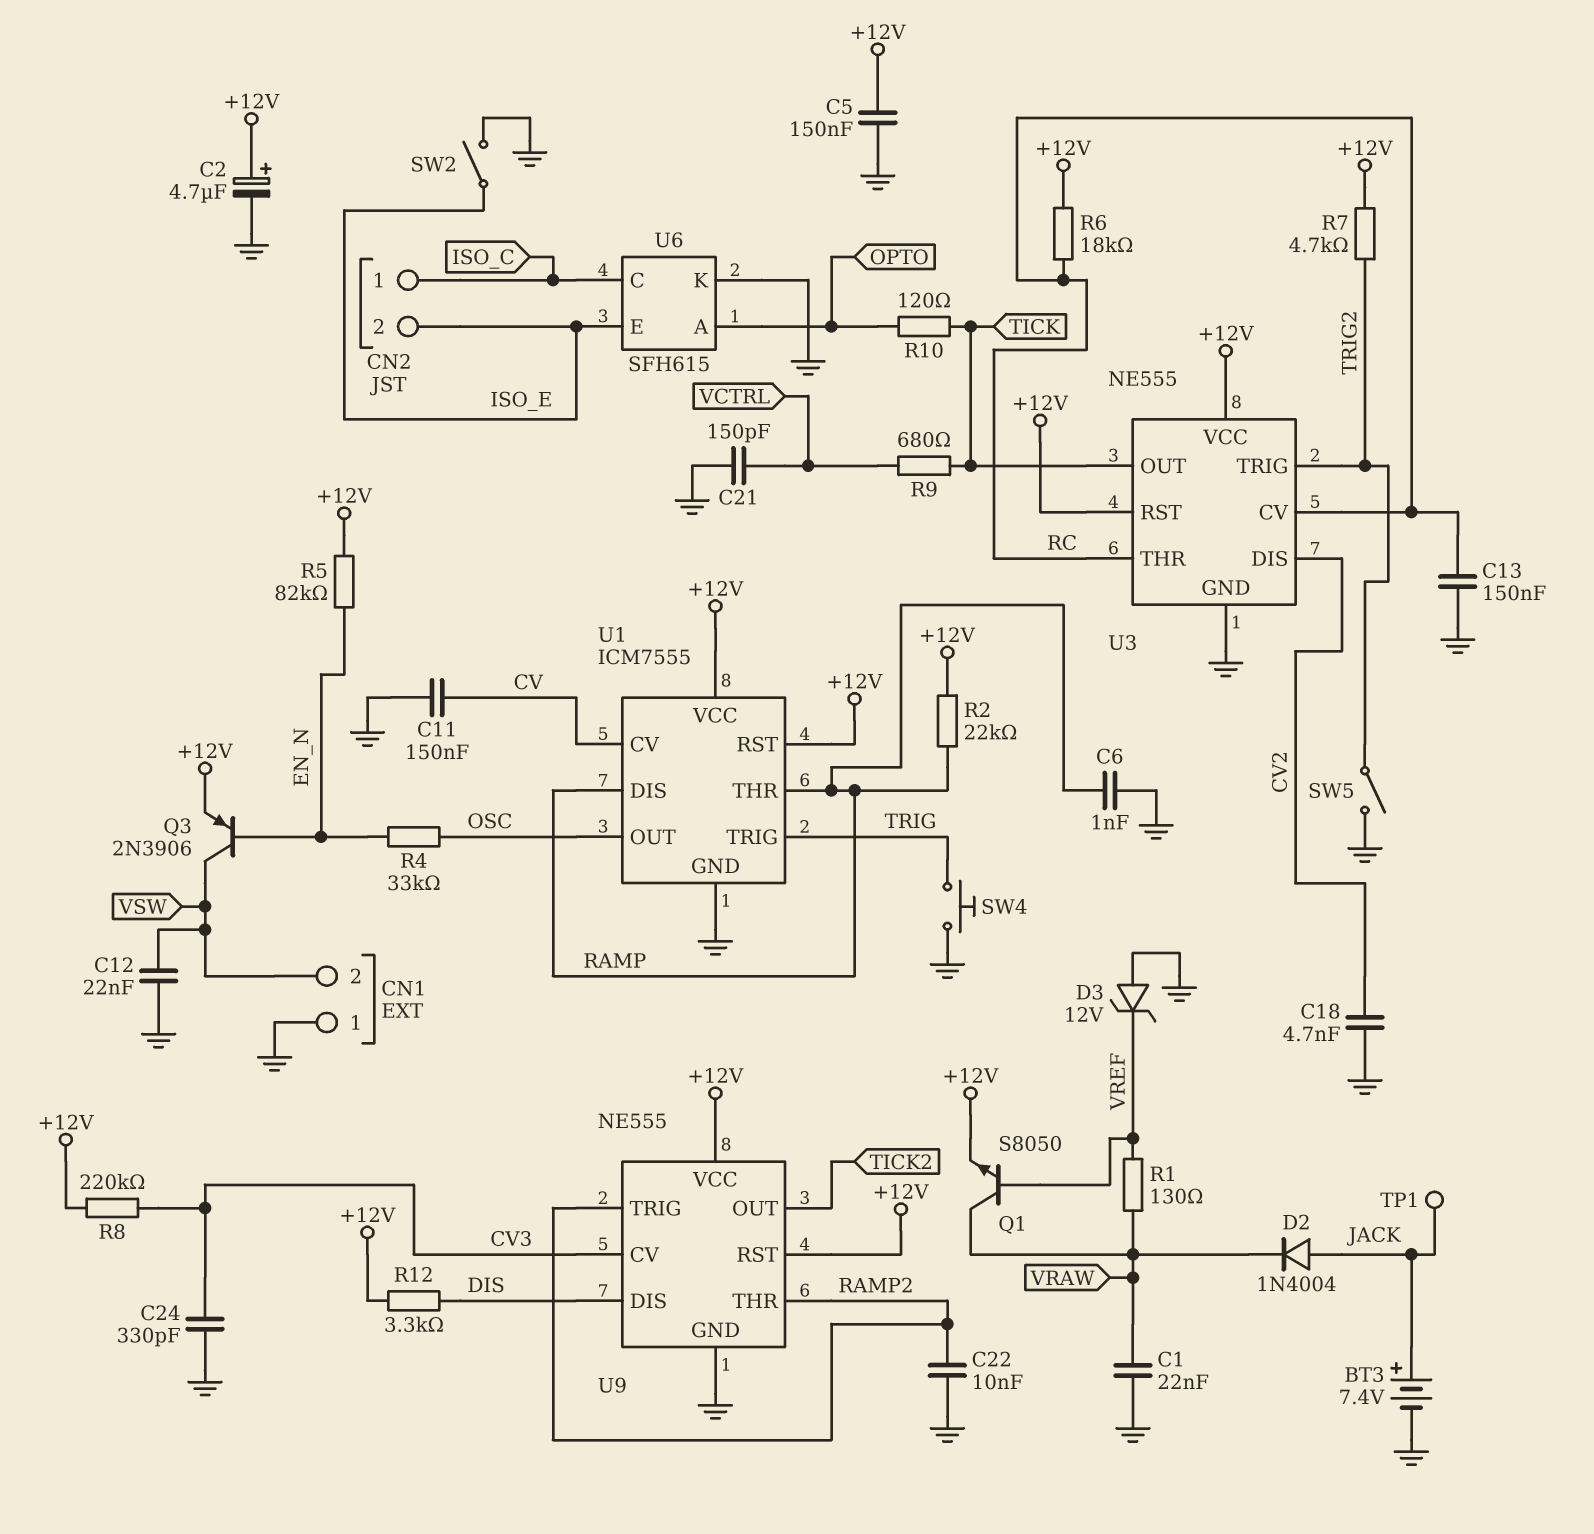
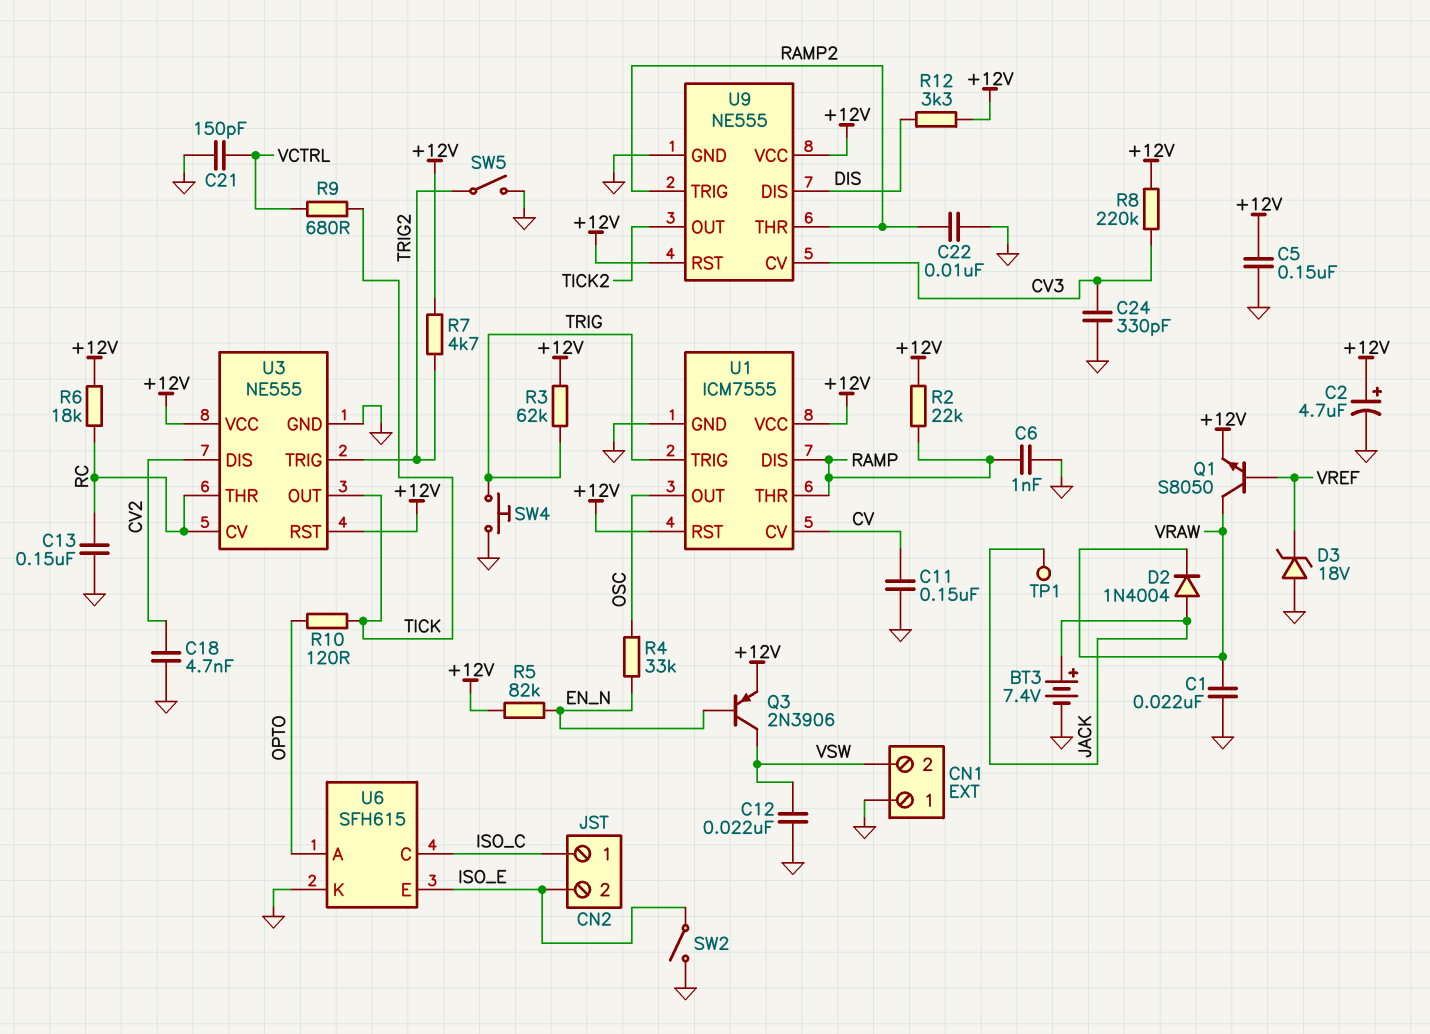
D3: zener 12V (A GND, K VREF) -> zener 18V (A GND, K VREF)
R1: 130 (VRAW, VREF) -> none
R3: none -> 62k (+12V, TRIG)

